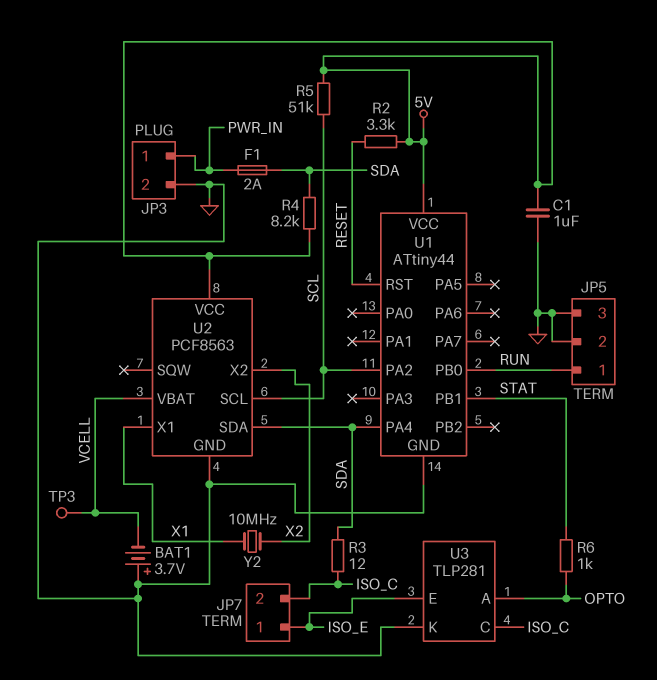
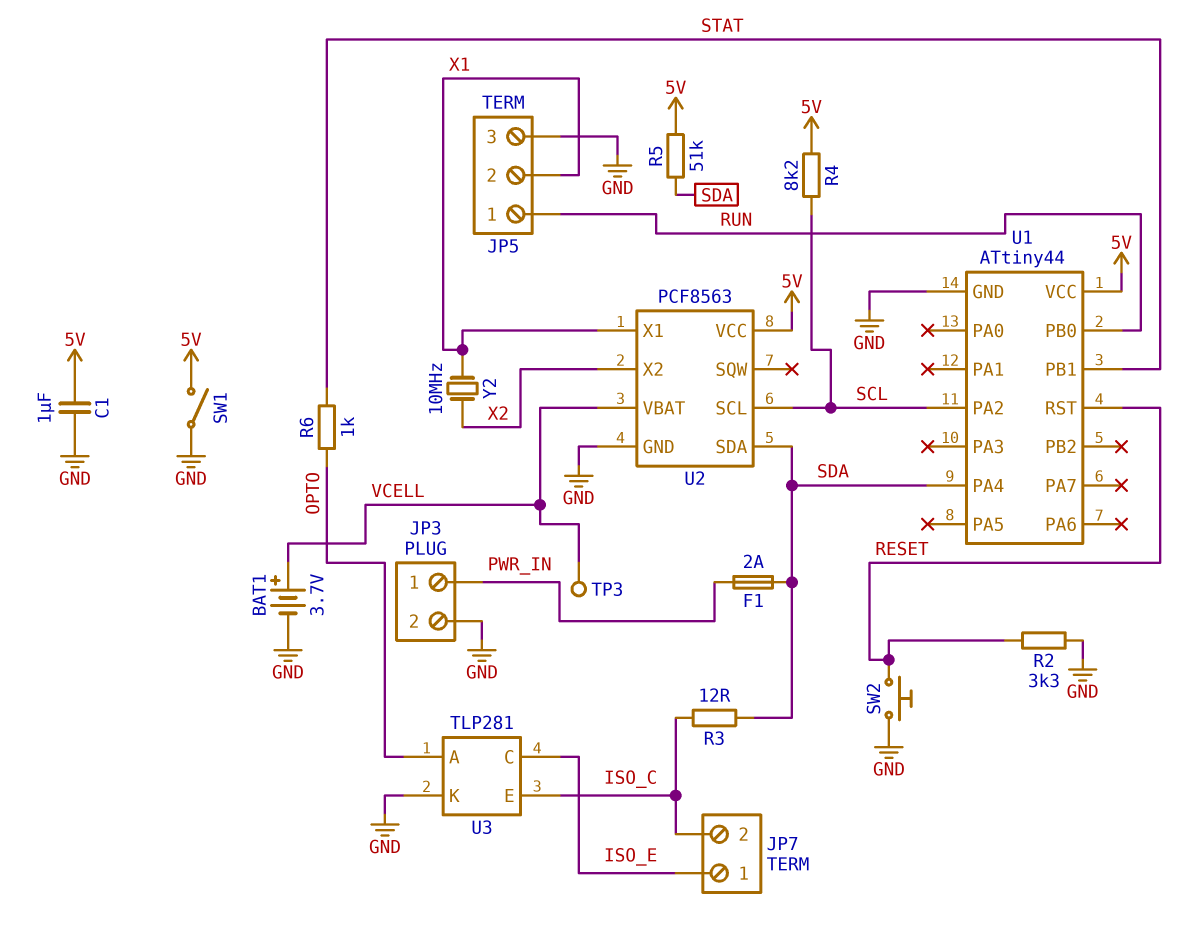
BAT1: 3.7V (plus GND, minus VCELL) -> 3.7V (plus VCELL, minus GND)
JP5 pin 2: GND -> X1
R2: 3.3k (5V, RESET) -> 3.3k (GND, RESET)
R4: 8.2k (5V, SDA) -> 8.2k (5V, SCL)
R5: 51k (5V, SCL) -> 51k (5V, SDA)
SW1: none -> switch (5V, GND)
SW2: none -> button (GND, RESET)
U3 pin C: ISO_C -> ISO_E
U3 pin E: ISO_E -> ISO_C

